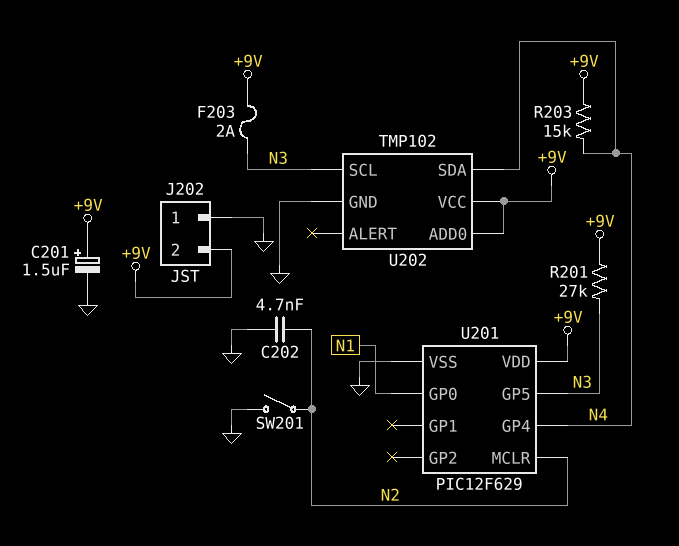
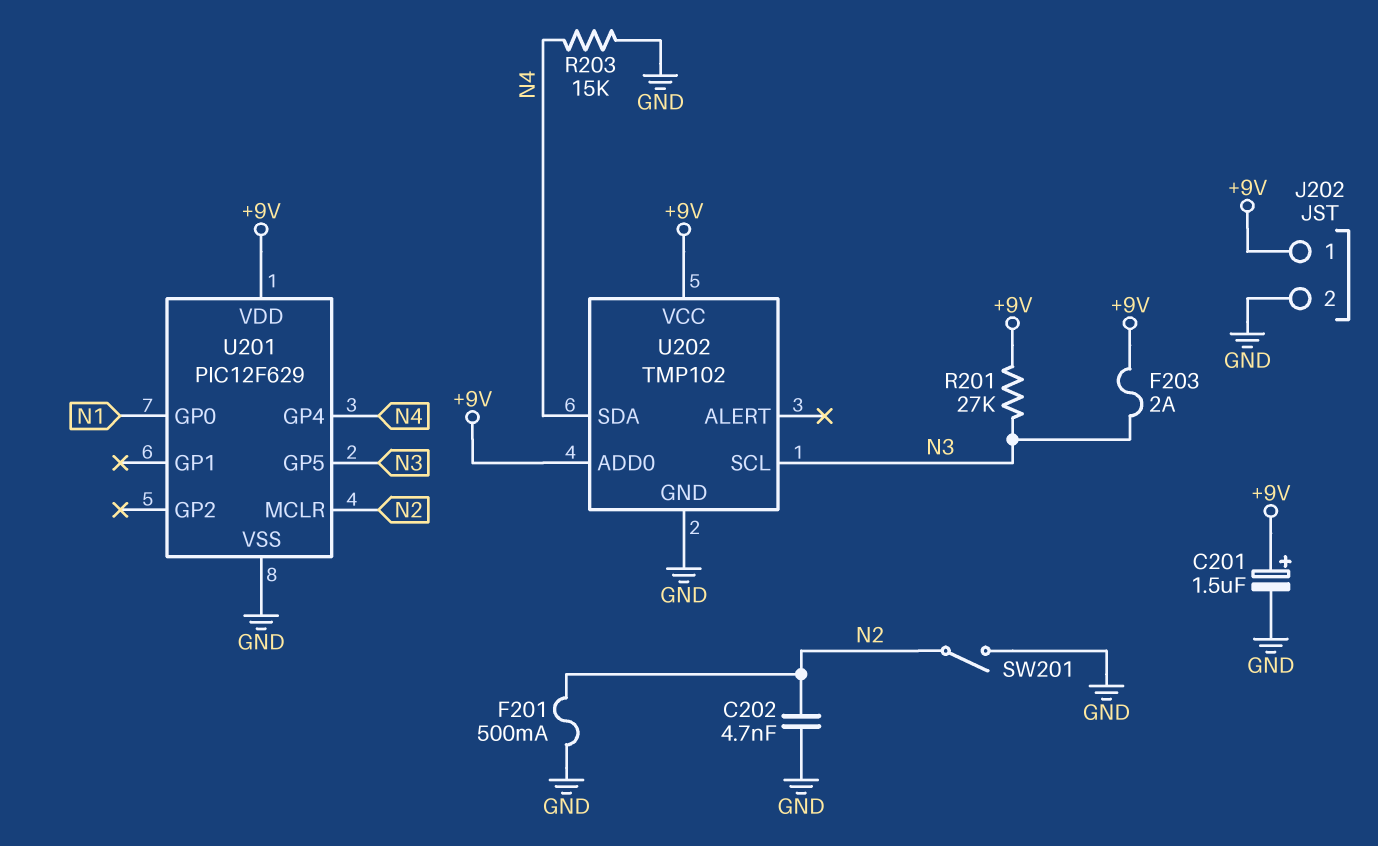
F201: none -> 500mA (GND, N2)
J202 pin 1: GND -> +9V
J202 pin 2: +9V -> GND
R203: 15k (+9V, N4) -> 15k (GND, N4)

